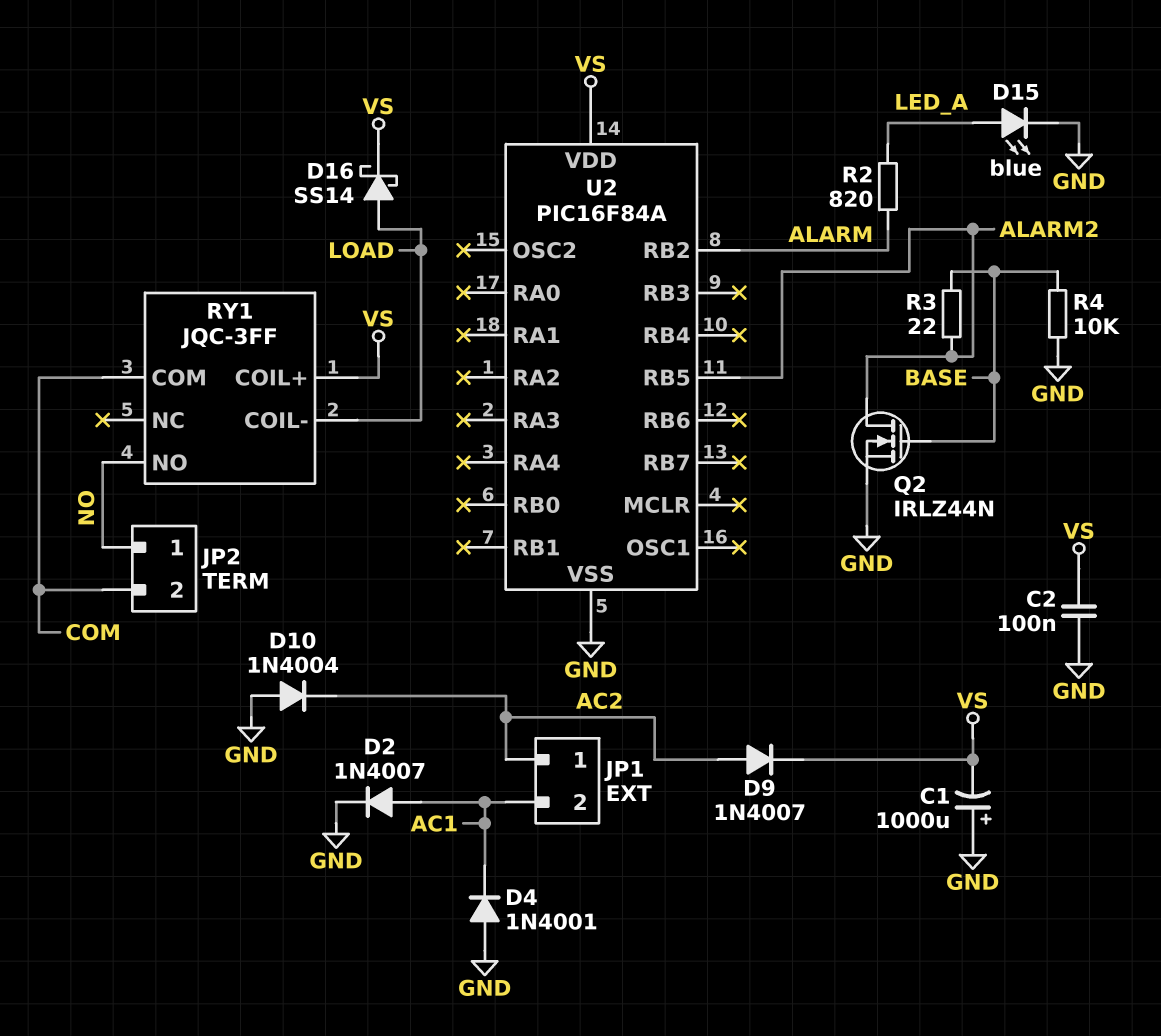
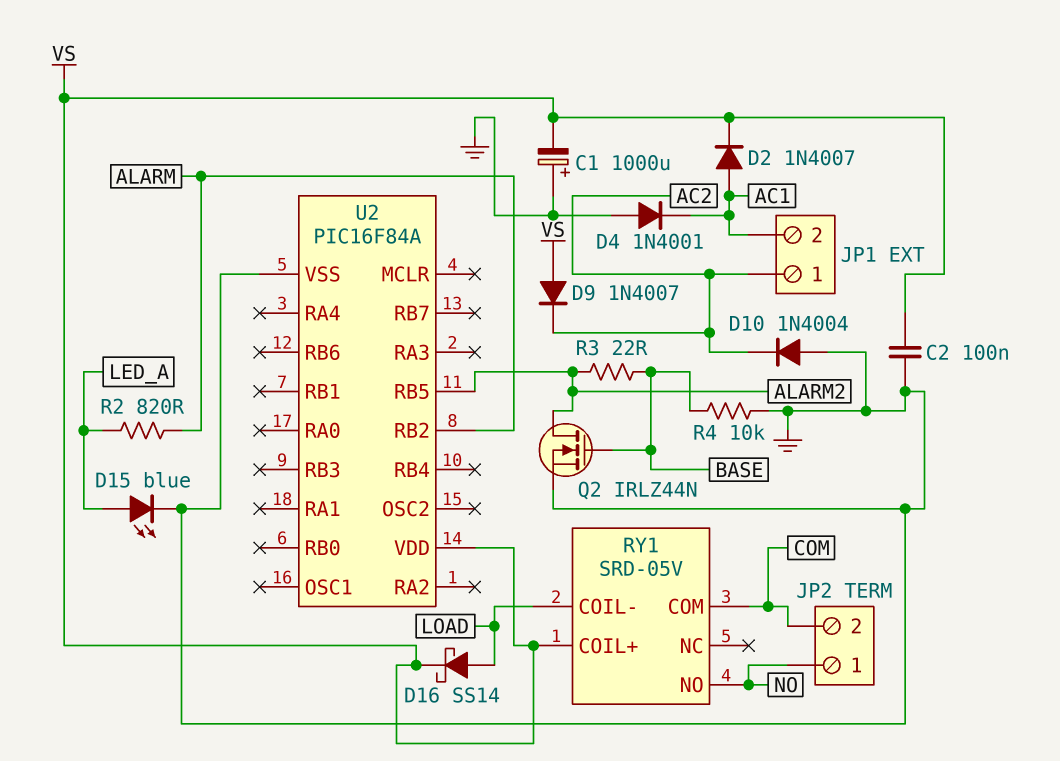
D2: diode 1N4007 (A AC1, K GND) -> diode 1N4007 (A AC1, K VS)
D9: diode 1N4007 (A AC2, K VS) -> diode 1N4007 (A VS, K AC2)
RY1: JQC-3FF -> SRD-05V

